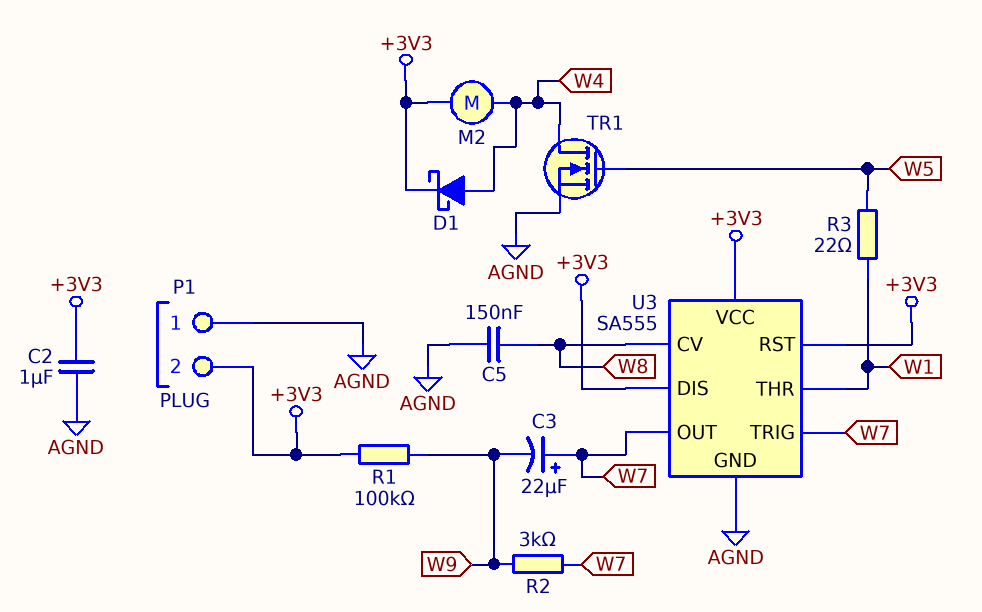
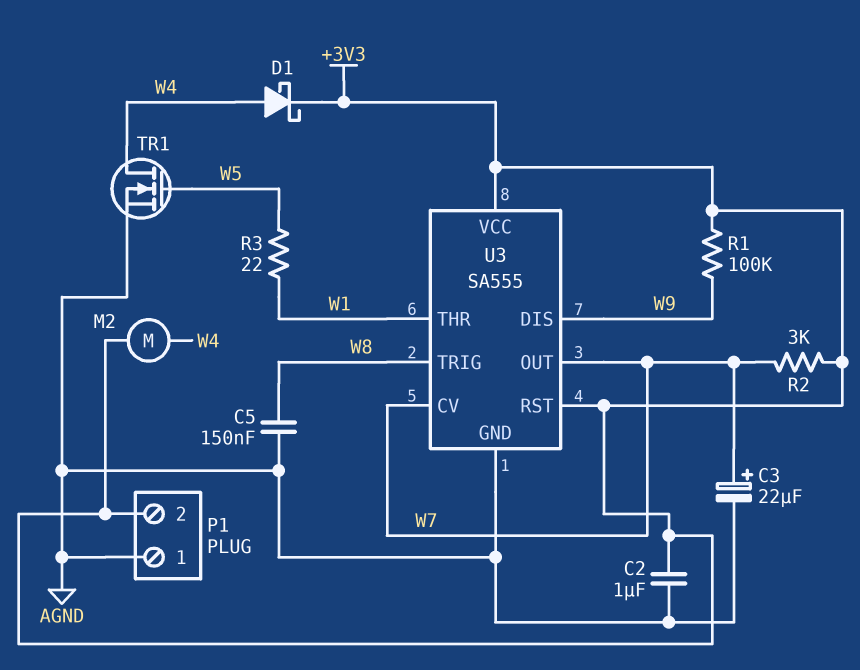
C3: 22uF (plus W7, minus W9) -> 22uF (plus W7, minus AGND)
R2: 3k (W7, W9) -> 3k (+3V3, W7)
U3 pin CV: W8 -> W7
U3 pin DIS: +3V3 -> W9
U3 pin TRIG: W7 -> W8

